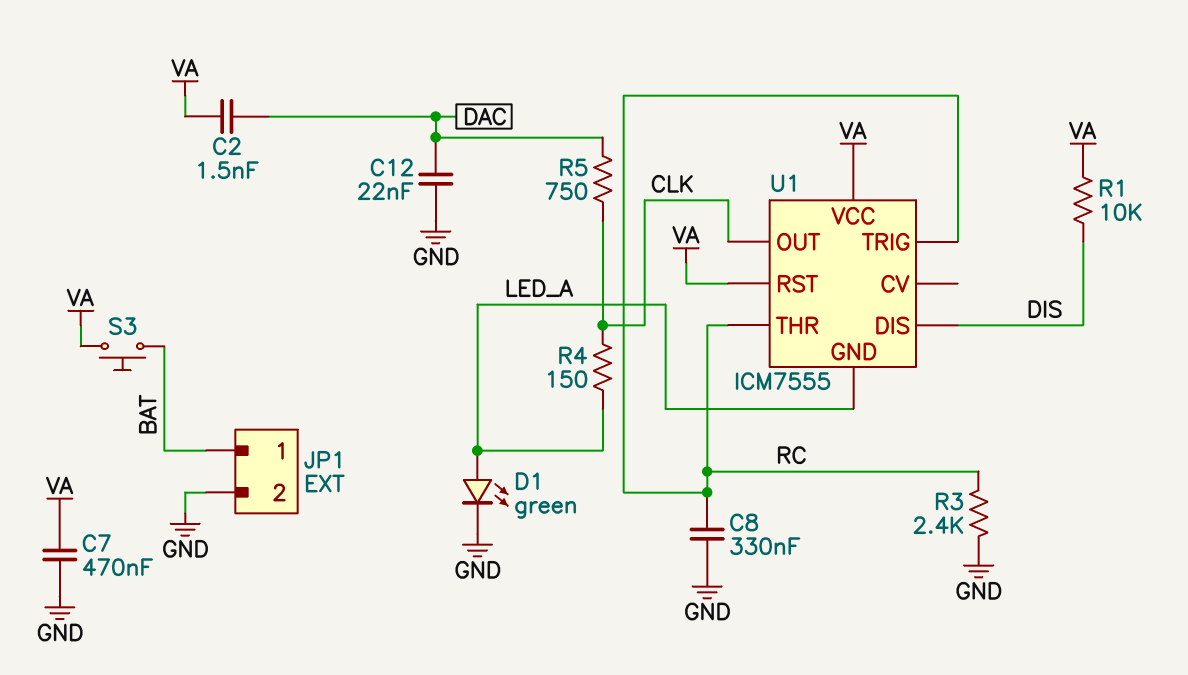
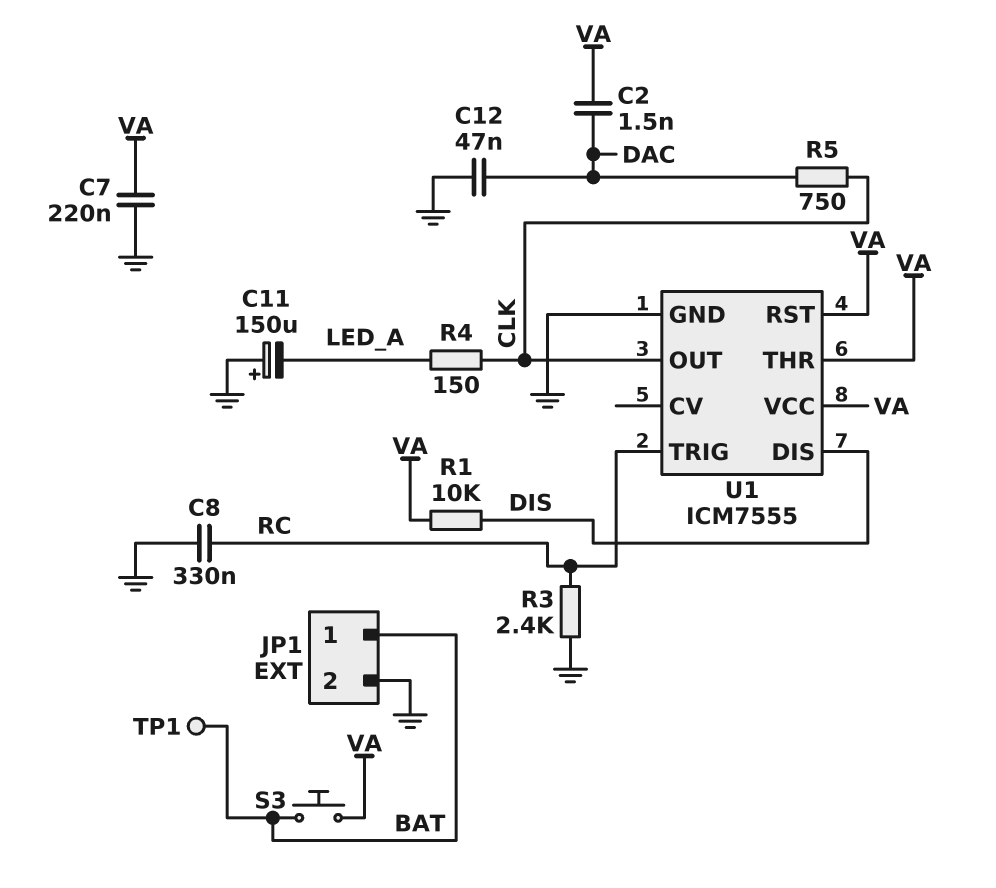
C7: 470nF (GND, VA) -> 220nF (GND, VA)
C11: none -> 150uF (plus GND, minus LED_A)
C12: 22nF (DAC, GND) -> 47nF (DAC, GND)
D1: LED green (A LED_A, K GND) -> none
TP1: none -> test point (BAT)
U1 pin GND: LED_A -> GND
U1 pin THR: RC -> VA

